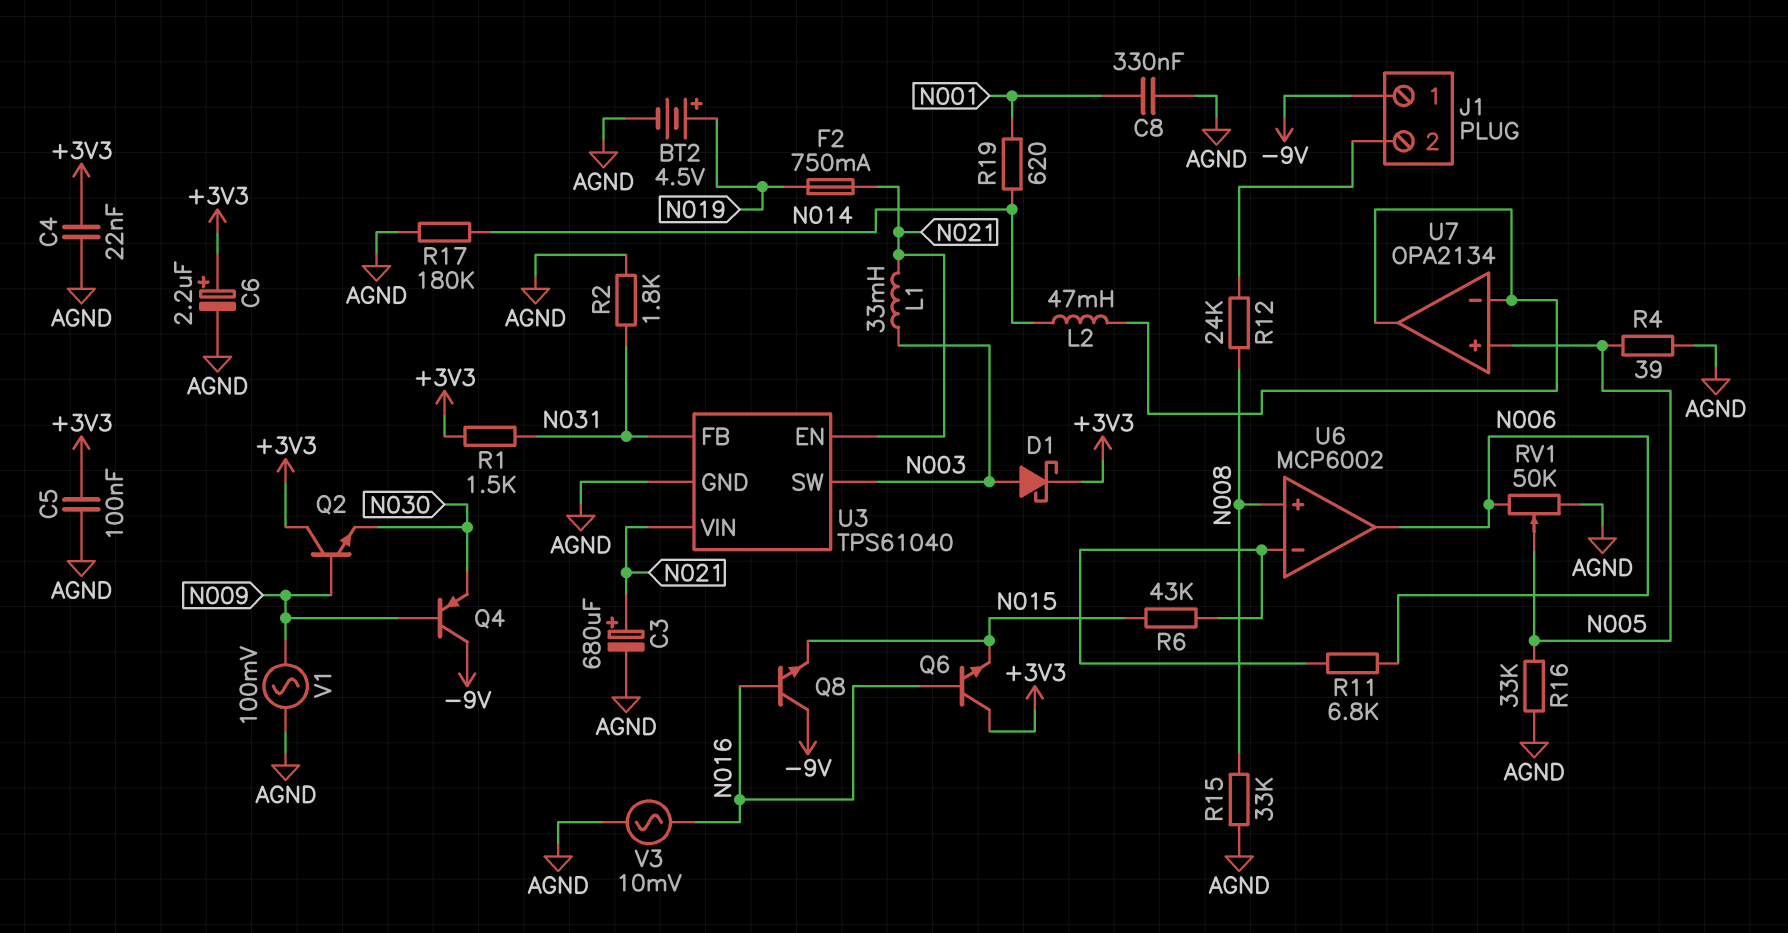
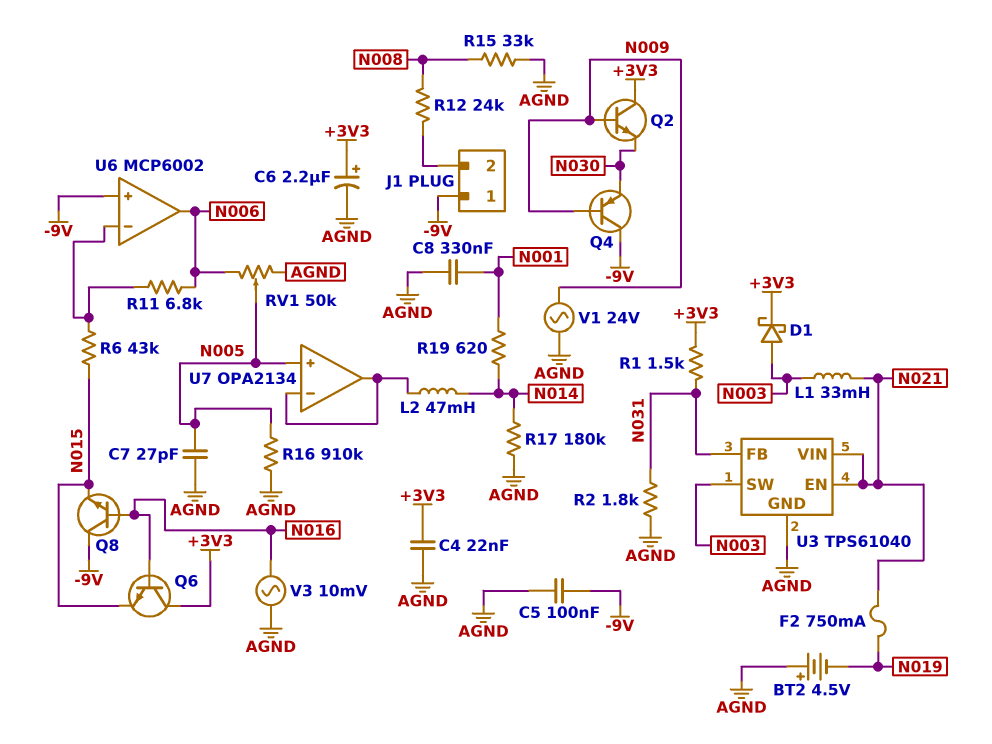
BT2: 4.5V (plus N019, minus AGND) -> 4.5V (plus AGND, minus N019)
C3: 680uF (plus N021, minus AGND) -> none
C5: 100nF (+3V3, AGND) -> 100nF (-9V, AGND)
C7: none -> 27pF (AGND, N005)
R4: 39 (AGND, N005) -> none
R16: 33k (AGND, N005) -> 910k (AGND, N005)
U6 pin in+: N008 -> -9V
V1: AC 100mV (AGND, N009) -> AC 24V (AGND, N009)

